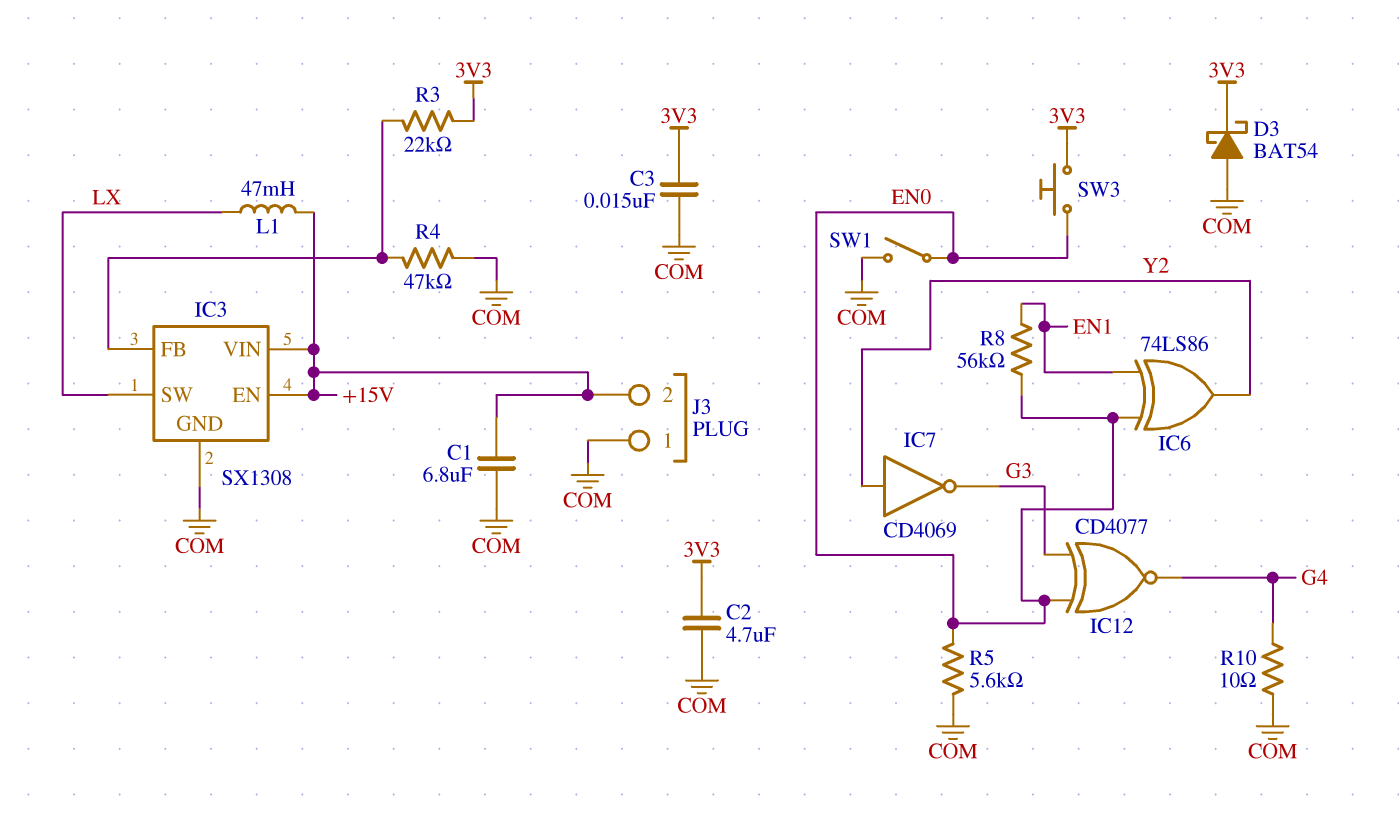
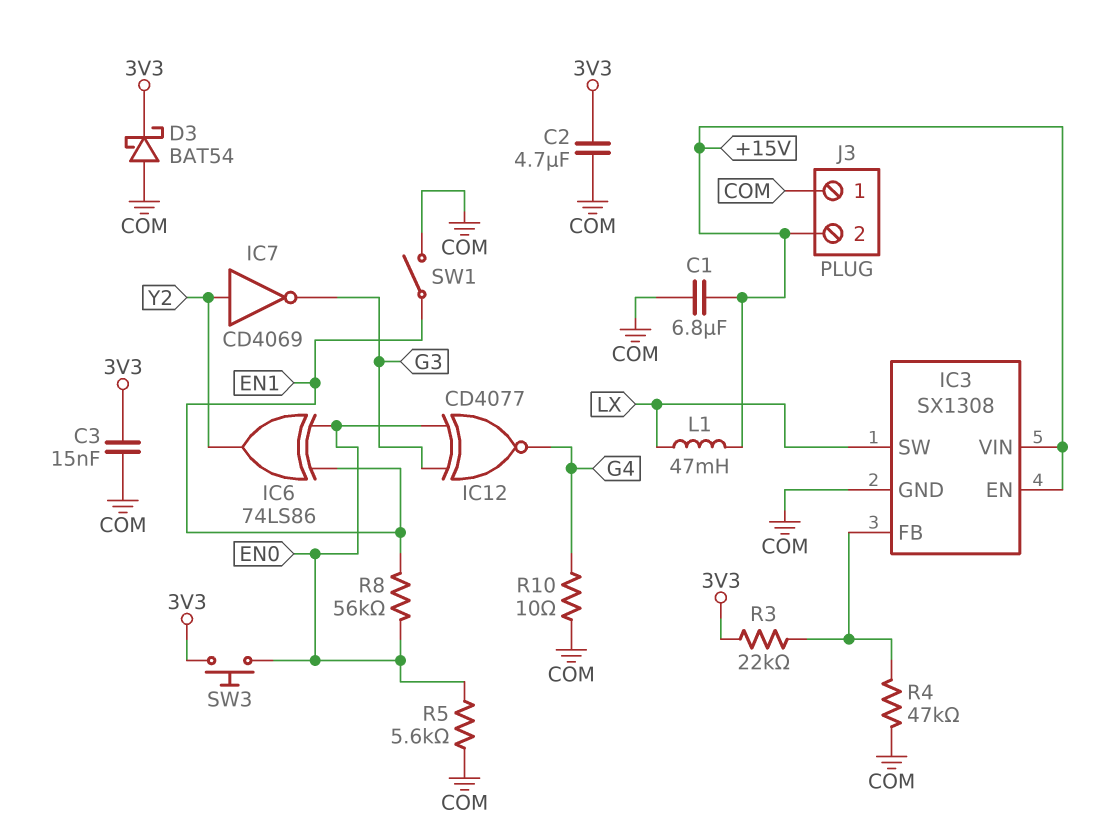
SW1: switch (COM, EN0) -> switch (COM, EN1)

